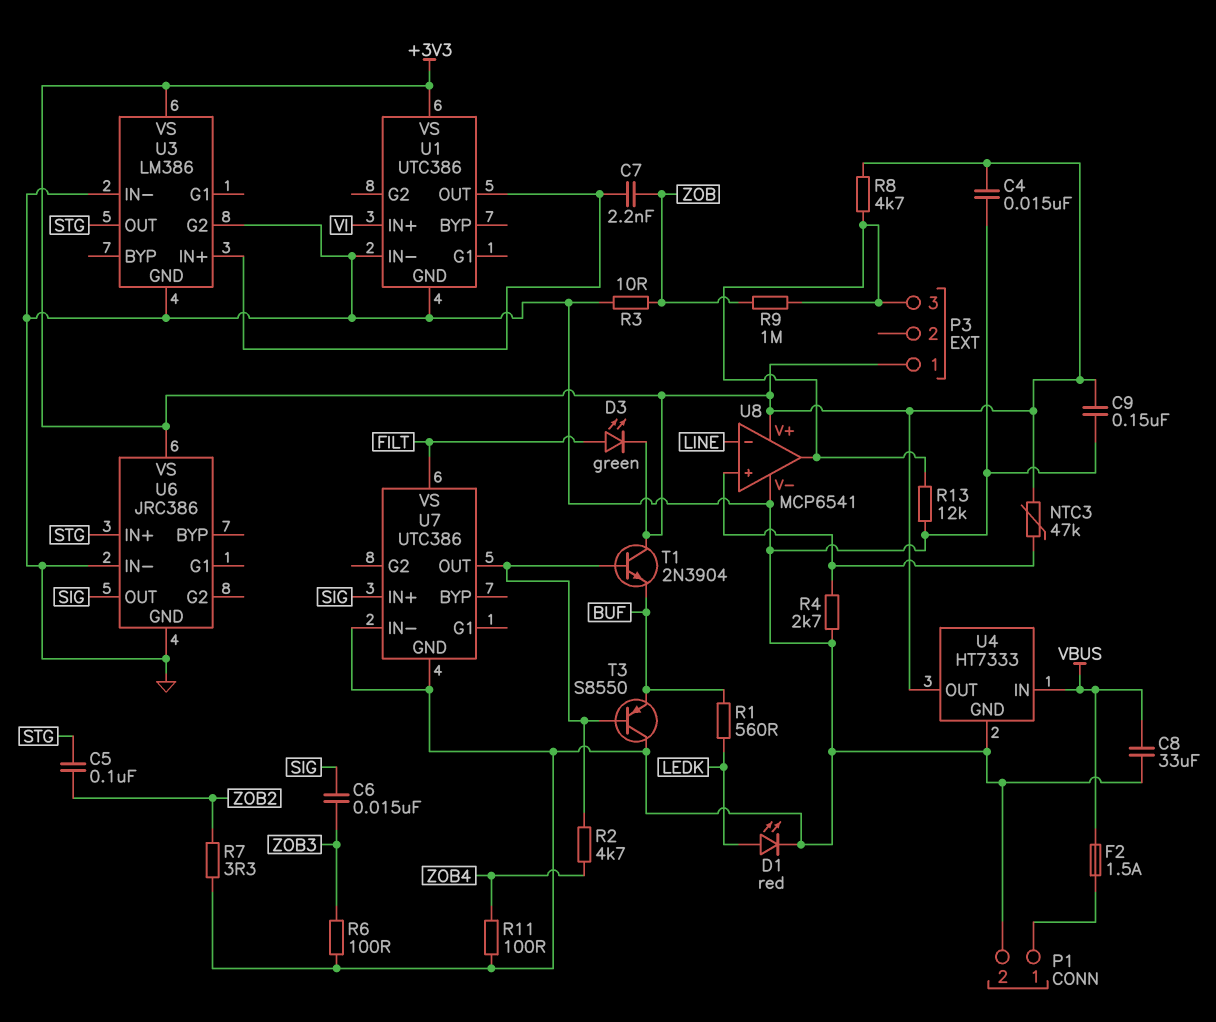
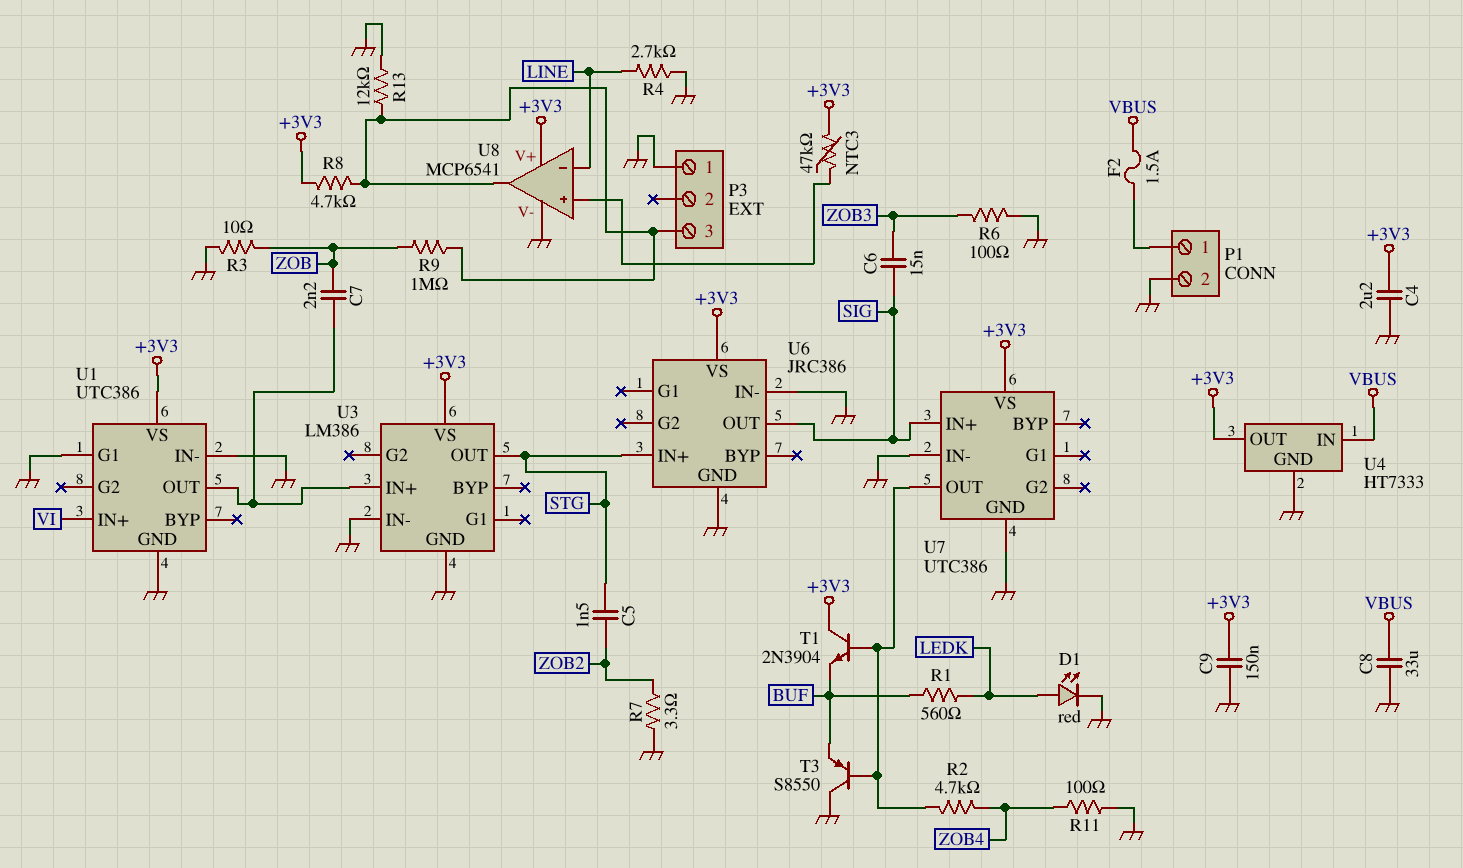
C4: 15nF (+3V3, GND) -> 2.2uF (+3V3, GND)
C5: 100nF (STG, ZOB2) -> 1.5nF (STG, ZOB2)
D3: LED green (A FILT, K +3V3) -> none
P3 pin 1: +3V3 -> GND
R4: 2.7k (GND, U8/in+) -> 2.7k (GND, LINE)
U1 pin G1: none -> GND
U3 pin G2: GND -> none
U7 pin VS: FILT -> +3V3

